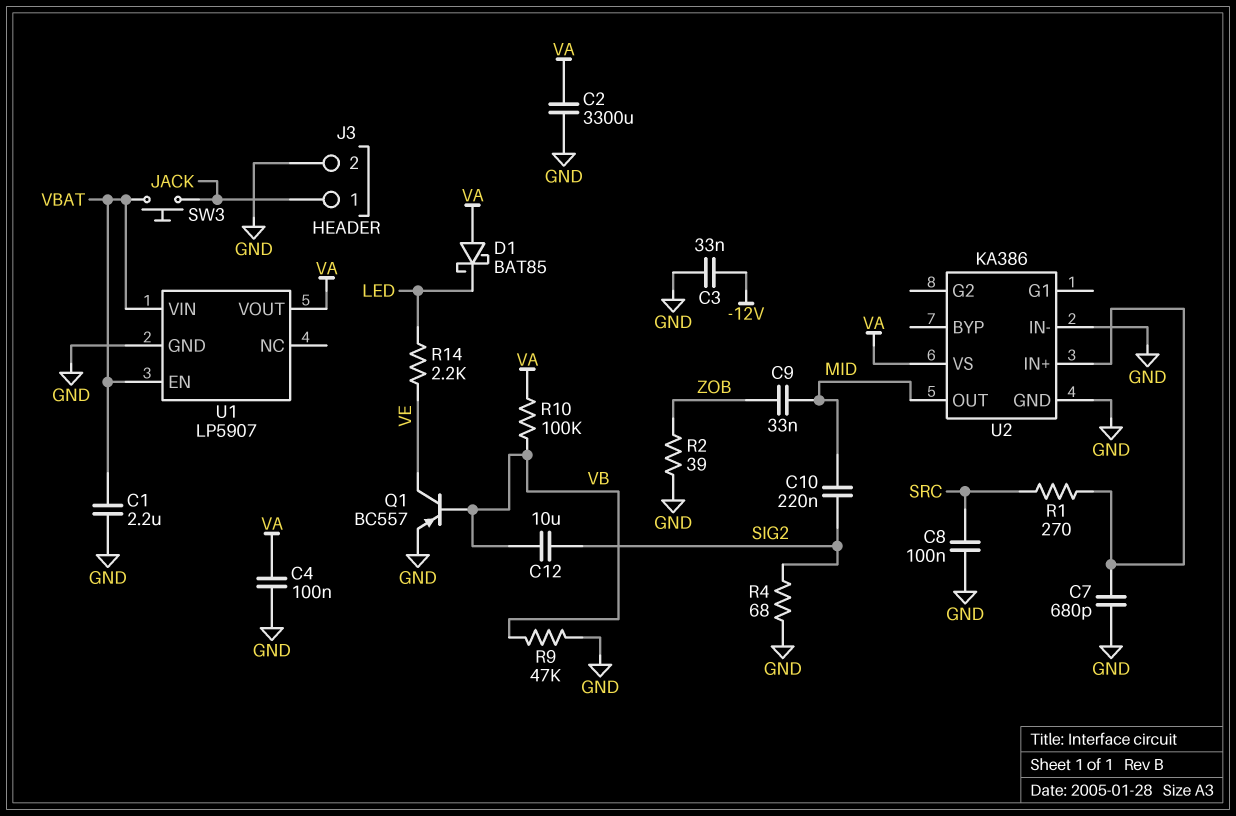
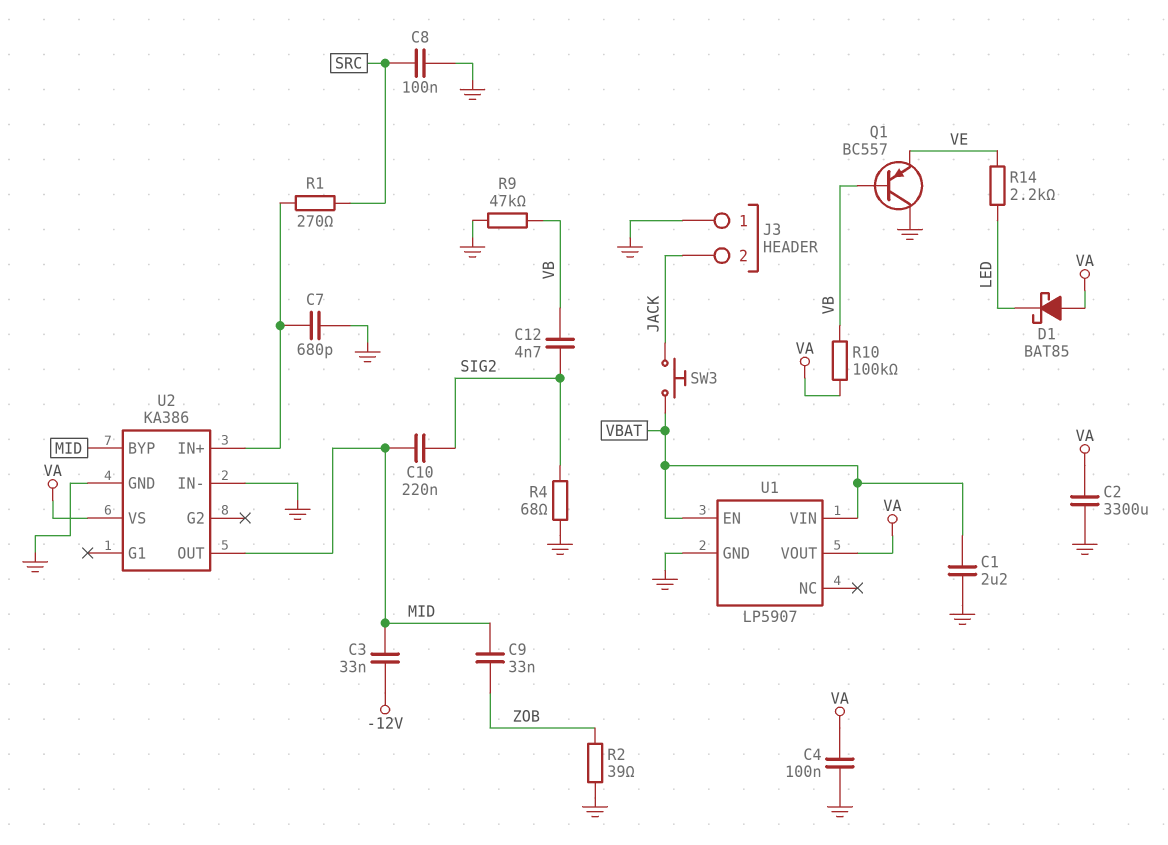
C3: 33nF (-12V, GND) -> 33nF (-12V, MID)
C12: 10uF (SIG2, VB) -> 4.7nF (SIG2, VB)
J3 pin 1: JACK -> GND
J3 pin 2: GND -> JACK
Q1: PNP BC557 (B VB, C VE, E GND) -> PNP BC557 (B VB, C GND, E VE)
U2 pin BYP: none -> MID

